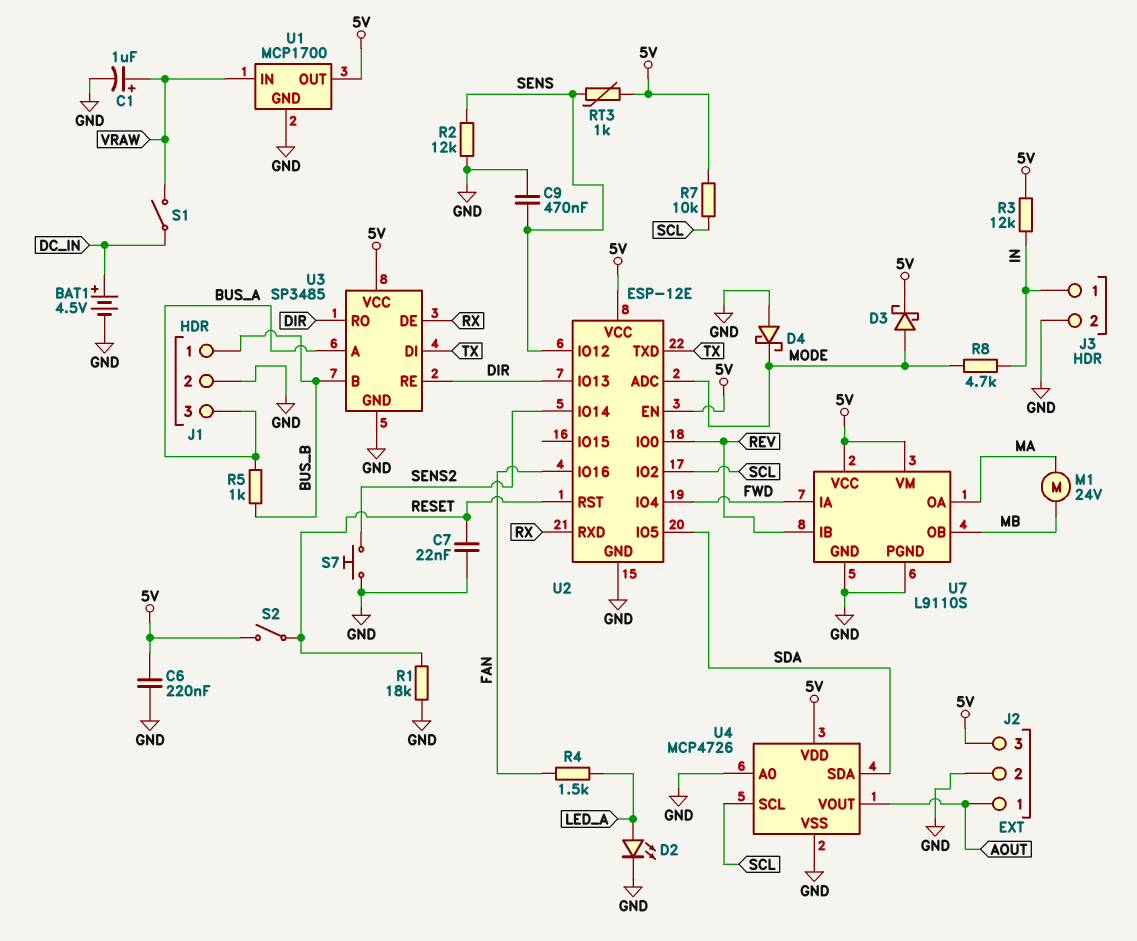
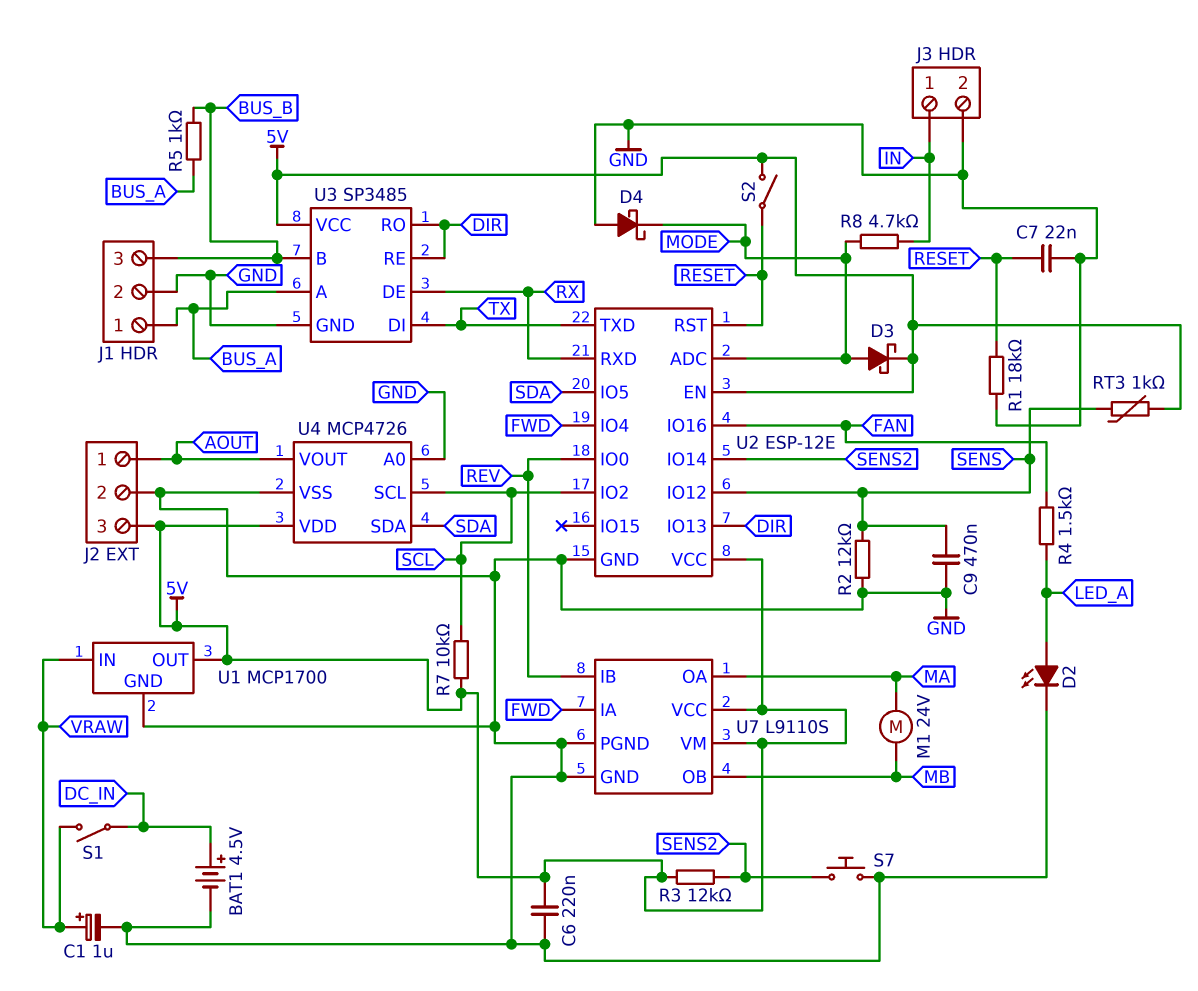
J1 pin 1: BUS_B -> BUS_A
J1 pin 3: BUS_A -> BUS_B
R3: 12k (5V, IN) -> 12k (5V, SENS2)

